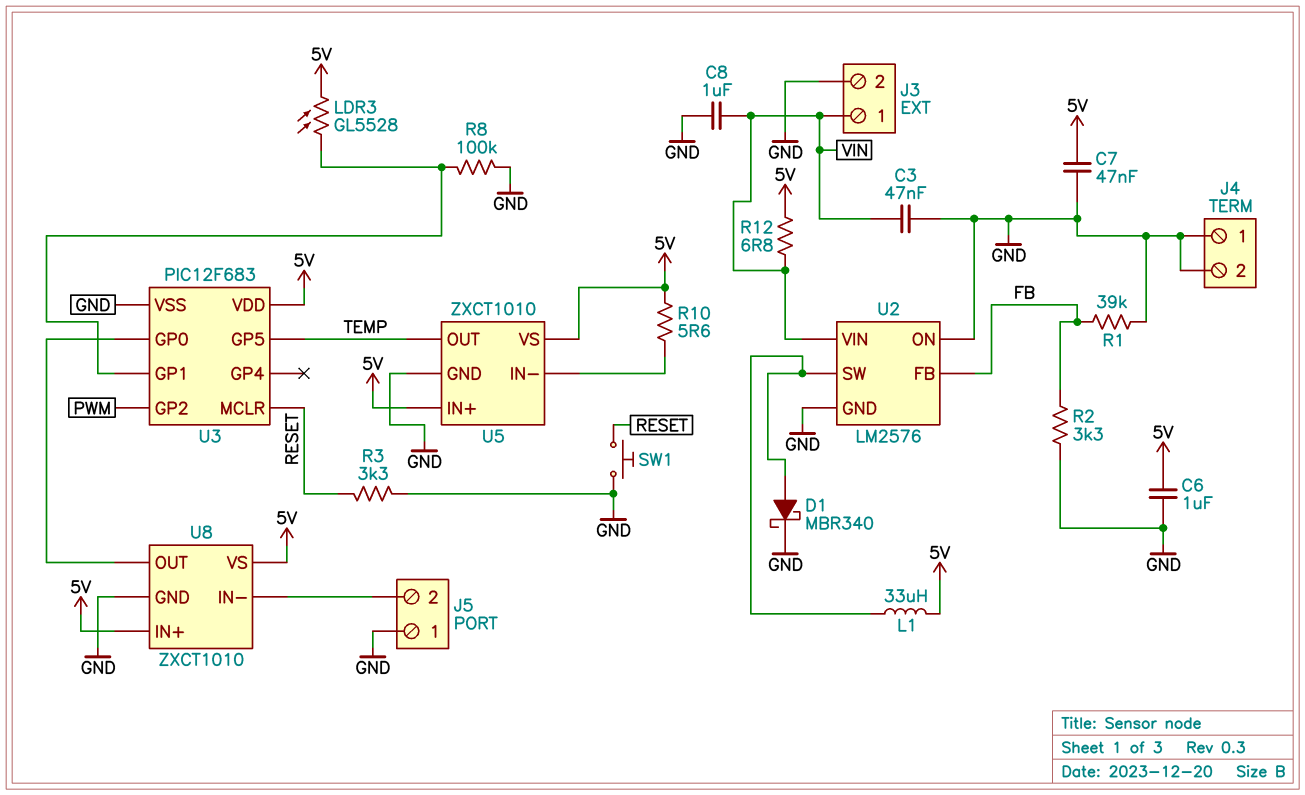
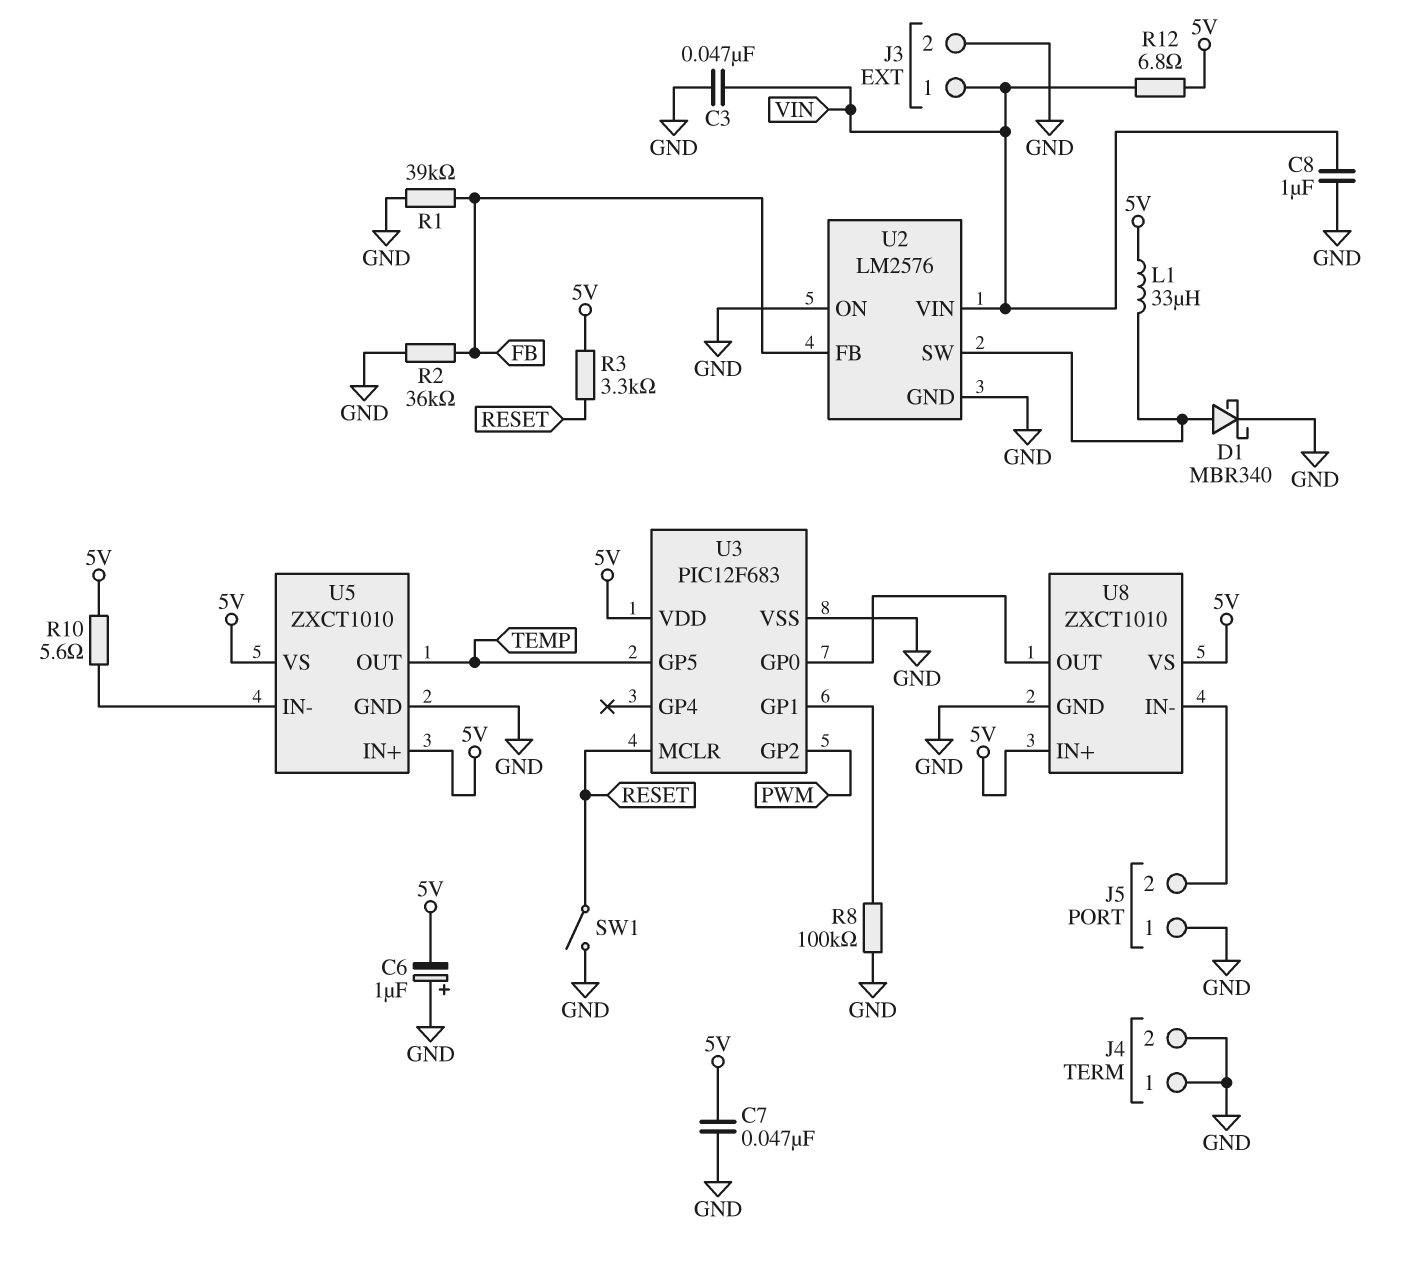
C6: 1uF (5V, GND) -> 1uF (plus GND, minus 5V)
LDR3: GL5528 (5V, U3/GP1) -> none
R2: 3.3k (FB, GND) -> 36k (FB, GND)
R3: 3.3k (GND, RESET) -> 3.3k (5V, RESET)
SW1: button (GND, RESET) -> switch (GND, RESET)

